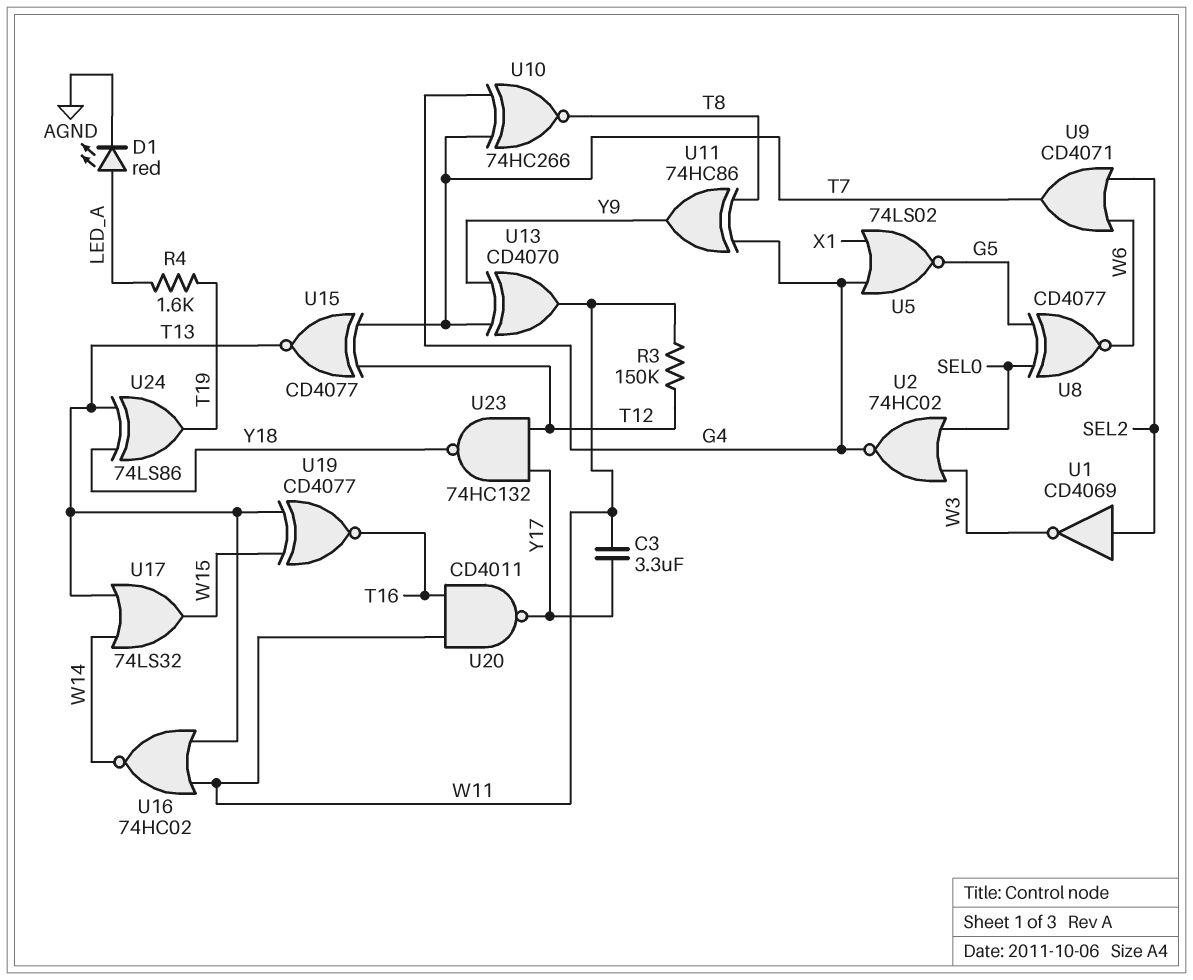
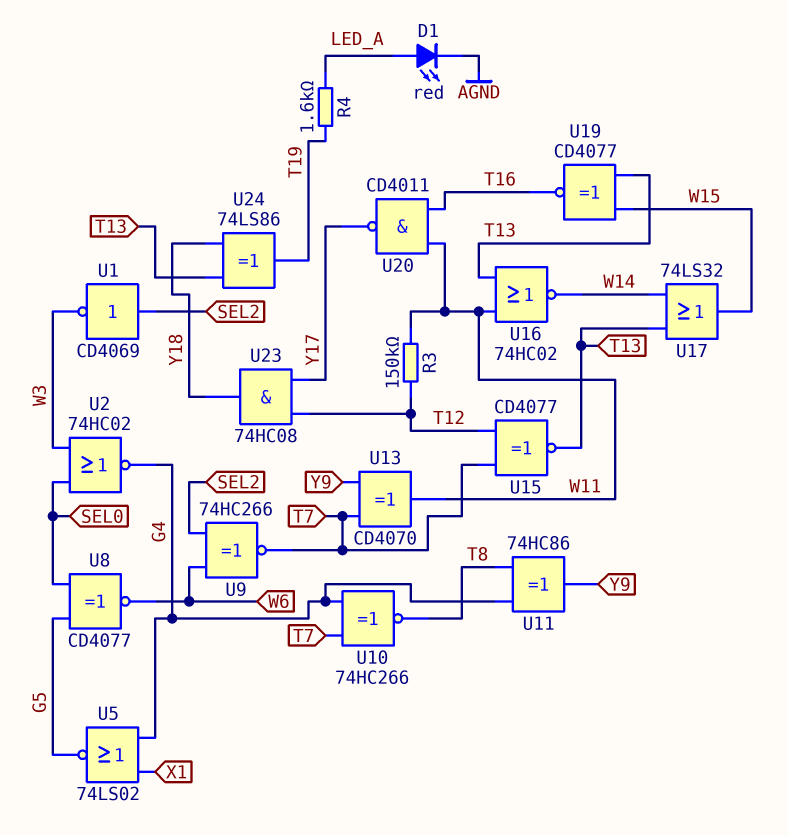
C3: 3.3uF (W11, Y17) -> none
U9: OR CD4071 (in SEL2, in W6, out T7) -> XNOR 74HC266 (in SEL2, in W6, out T7)
U23: NAND 74HC132 (in T12, in Y17, out Y18) -> AND 74HC08 (in T12, in Y17, out Y18)

